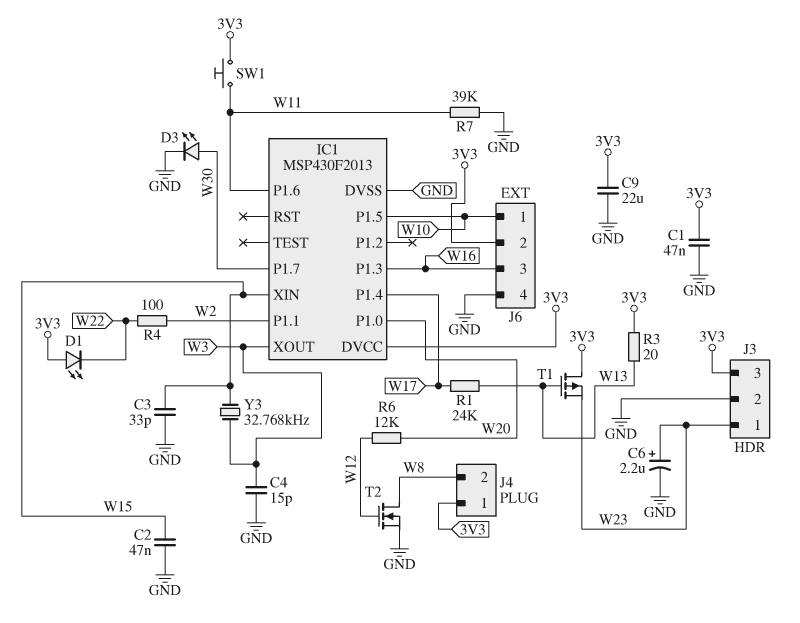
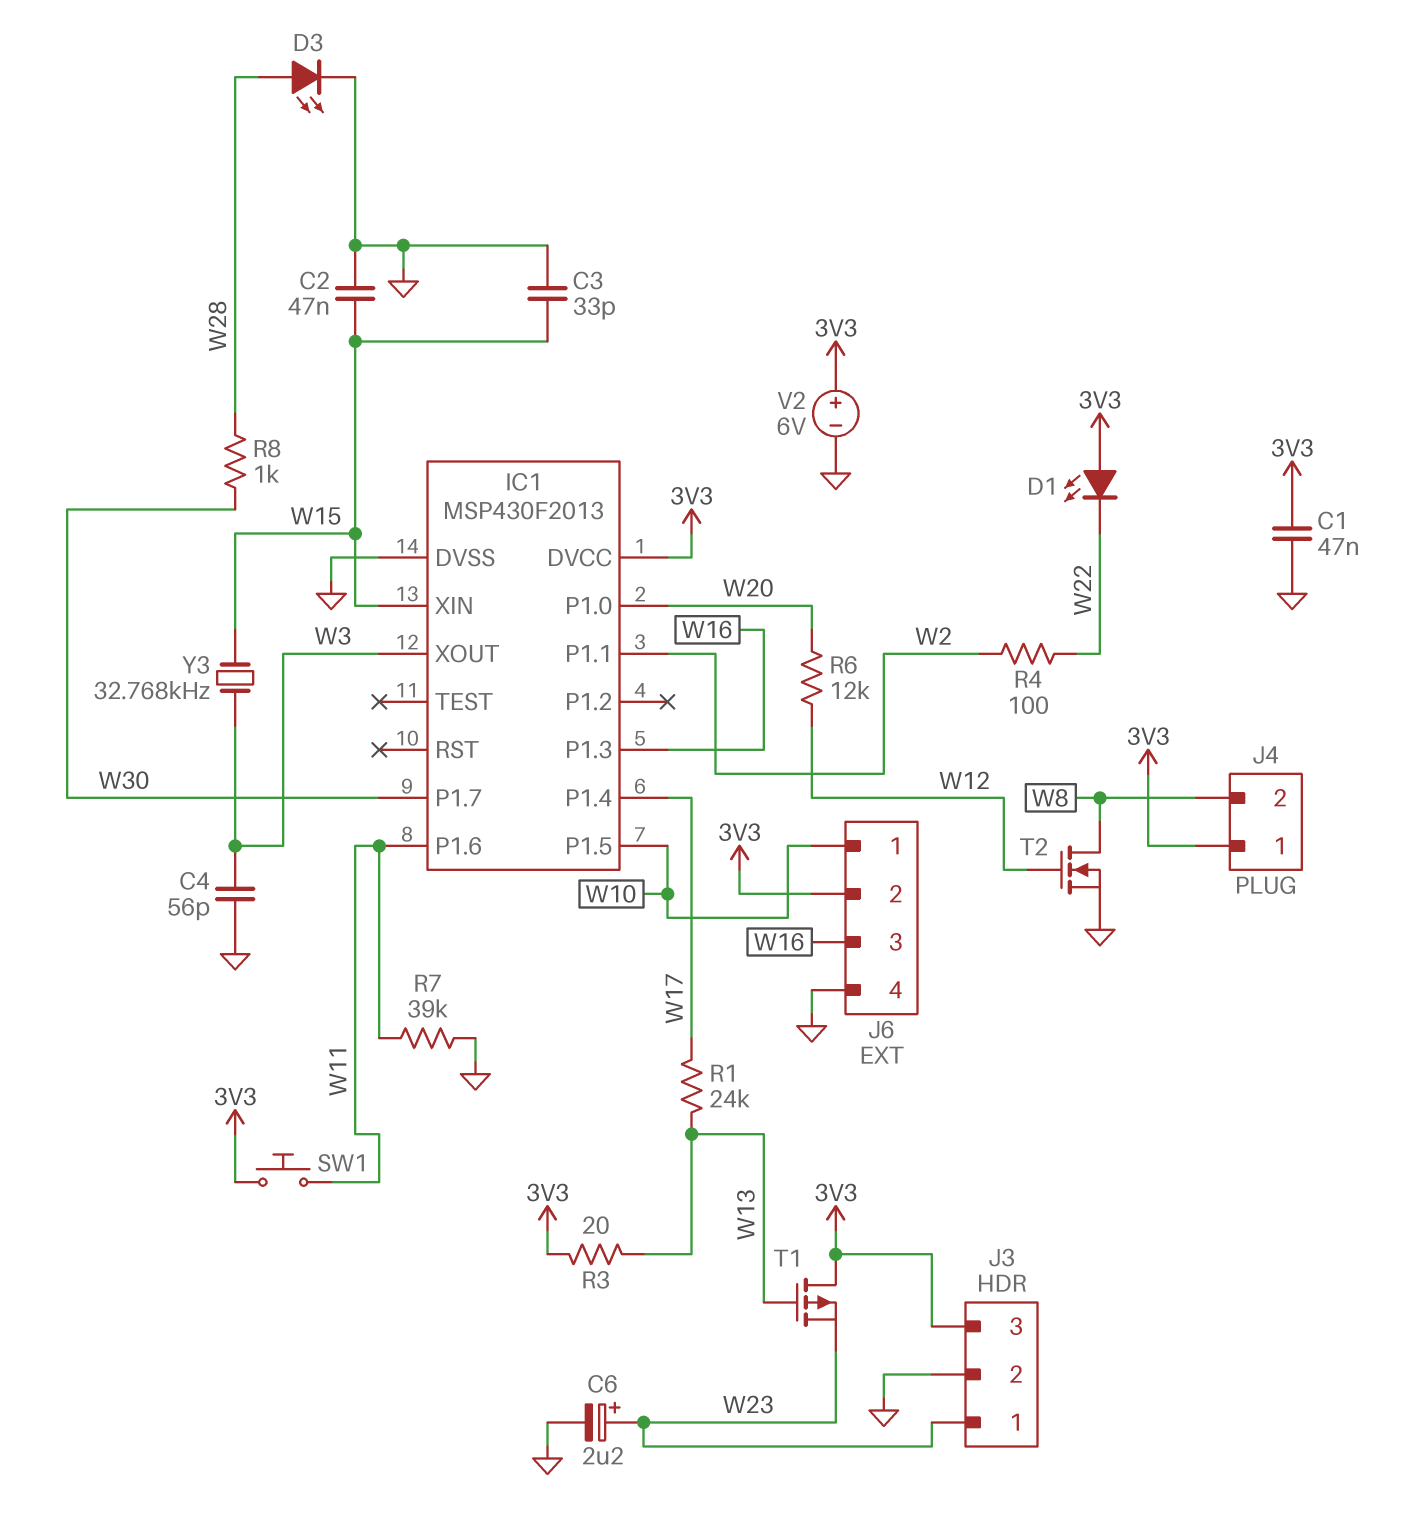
C4: 15pF (GND, W3) -> 56pF (GND, W3)
C9: 22uF (3V3, GND) -> none
D3: LED (A W30, K GND) -> LED (A W28, K GND)
R8: none -> 1k (W28, W30)
V2: none -> 6V (plus 3V3, minus GND)

